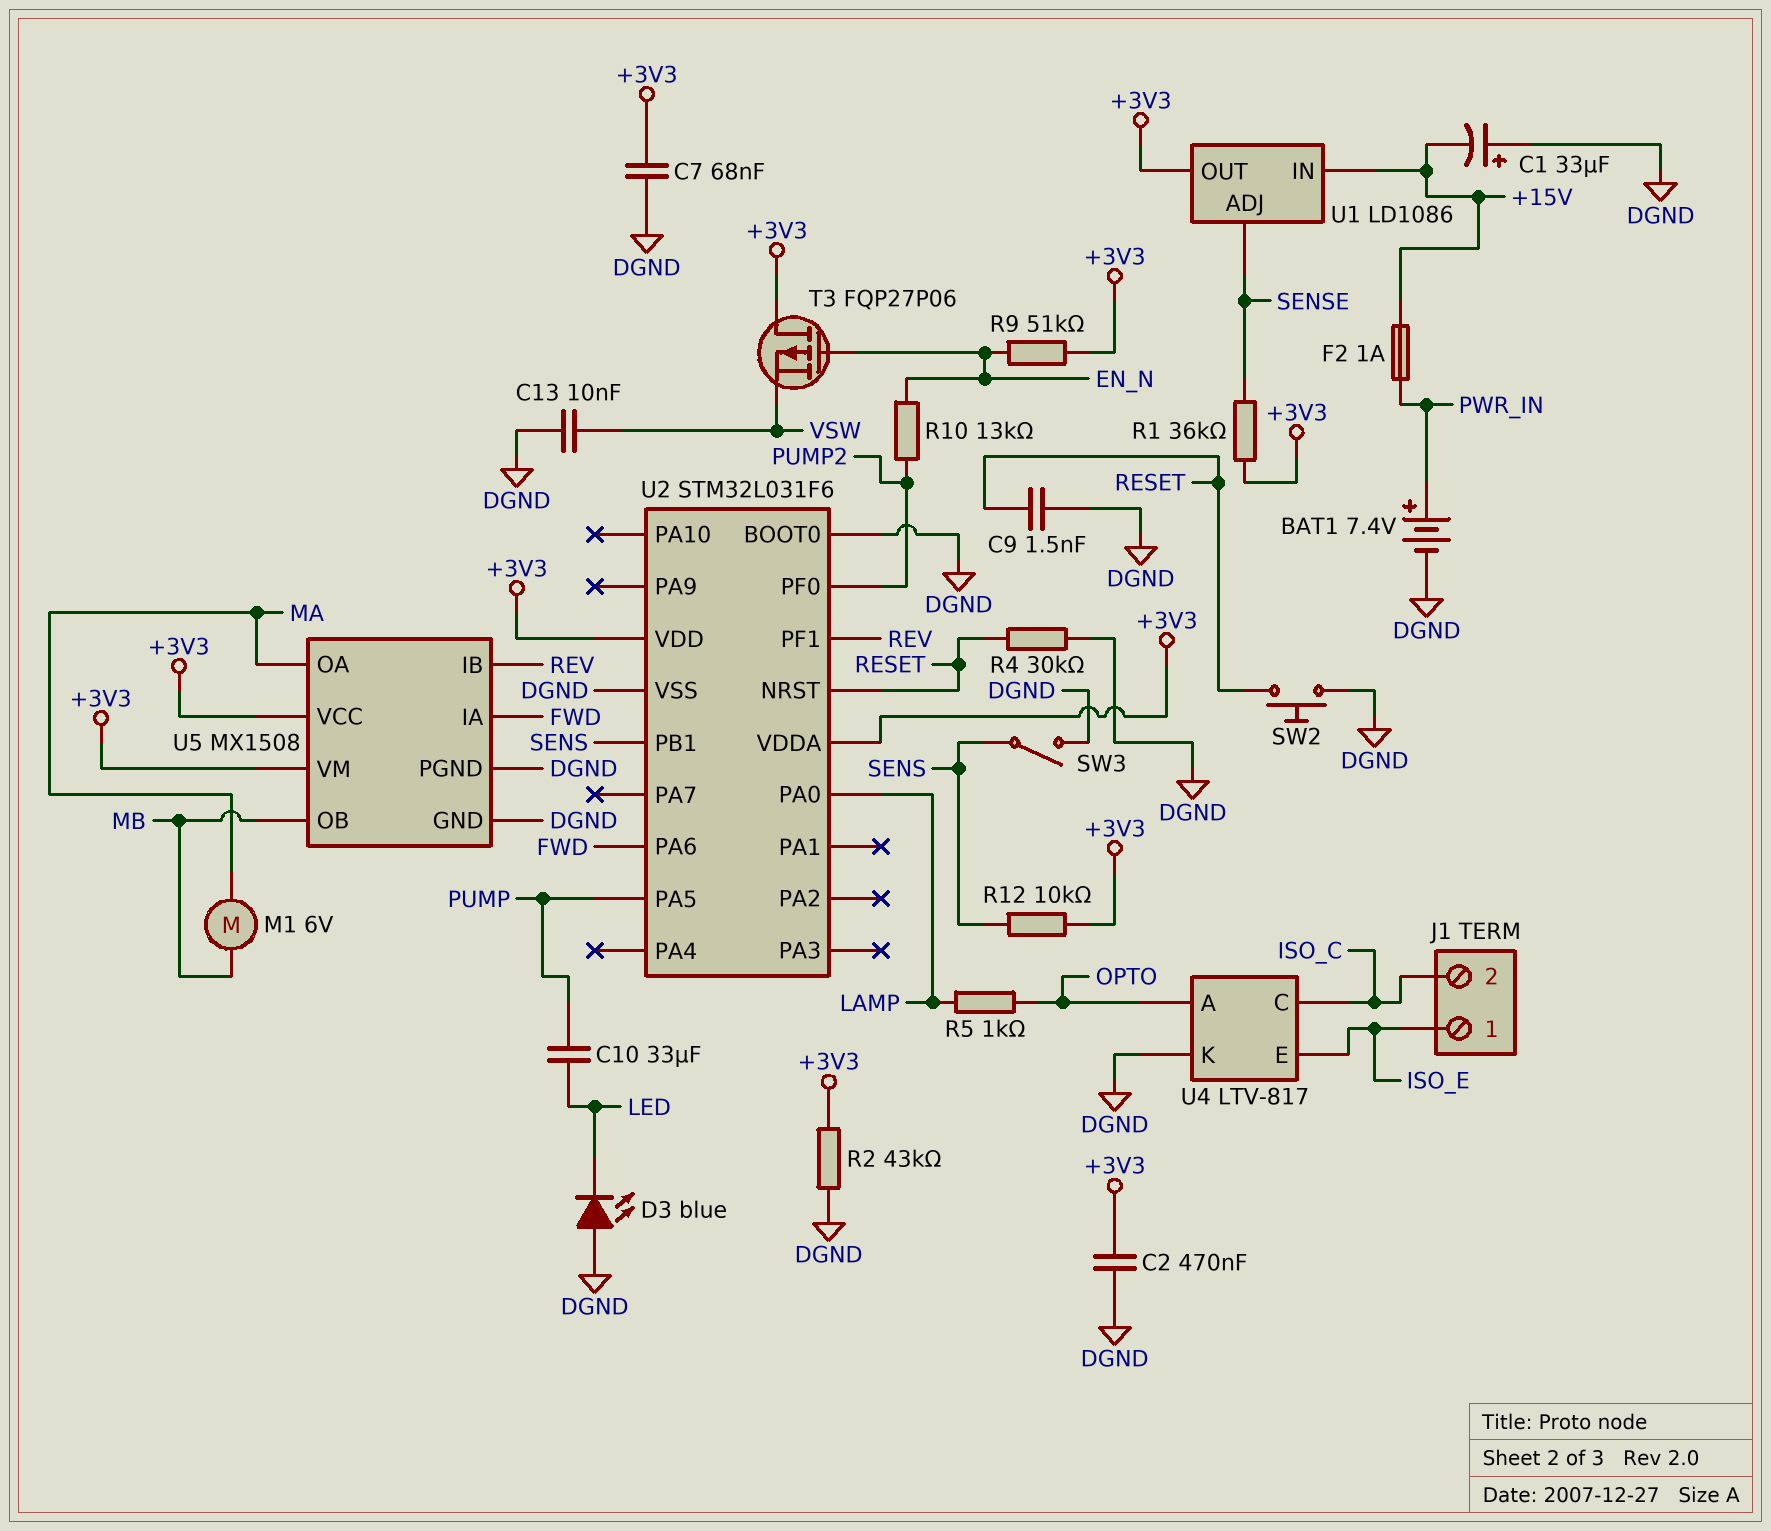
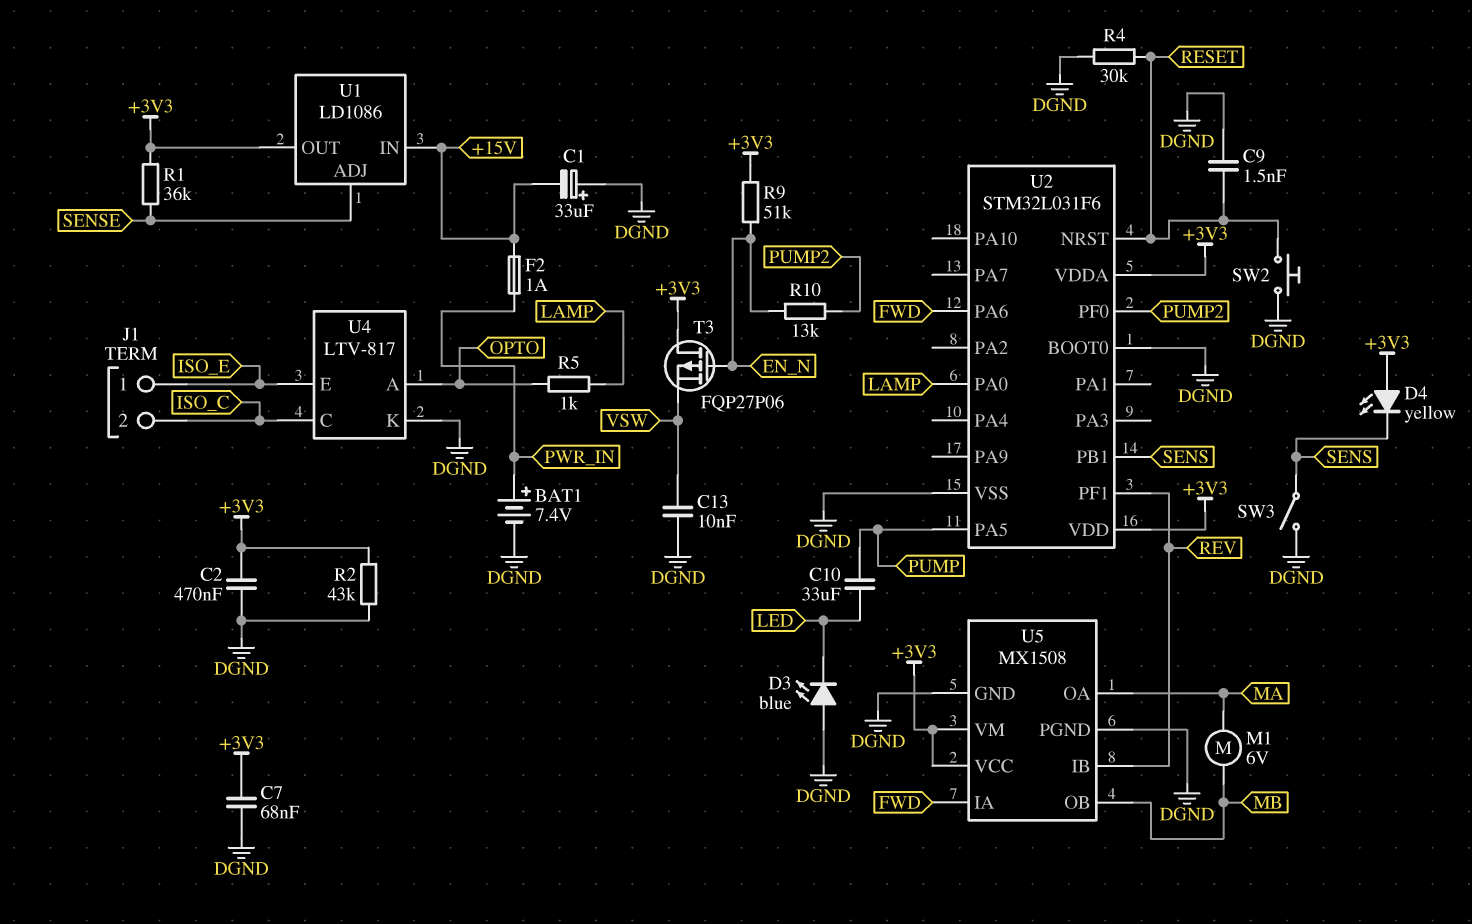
D4: none -> LED yellow (A +3V3, K SENS)
R12: 10k (+3V3, SENS) -> none

